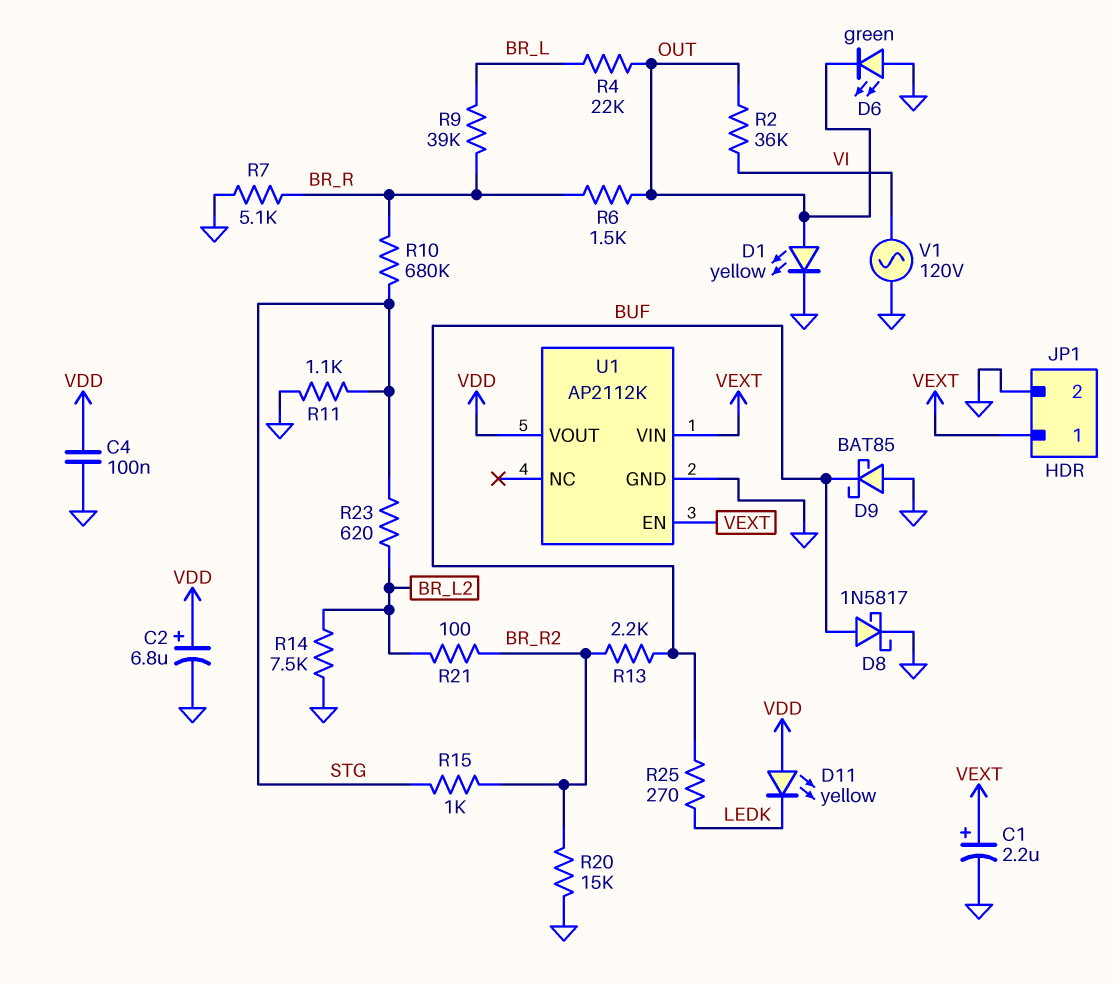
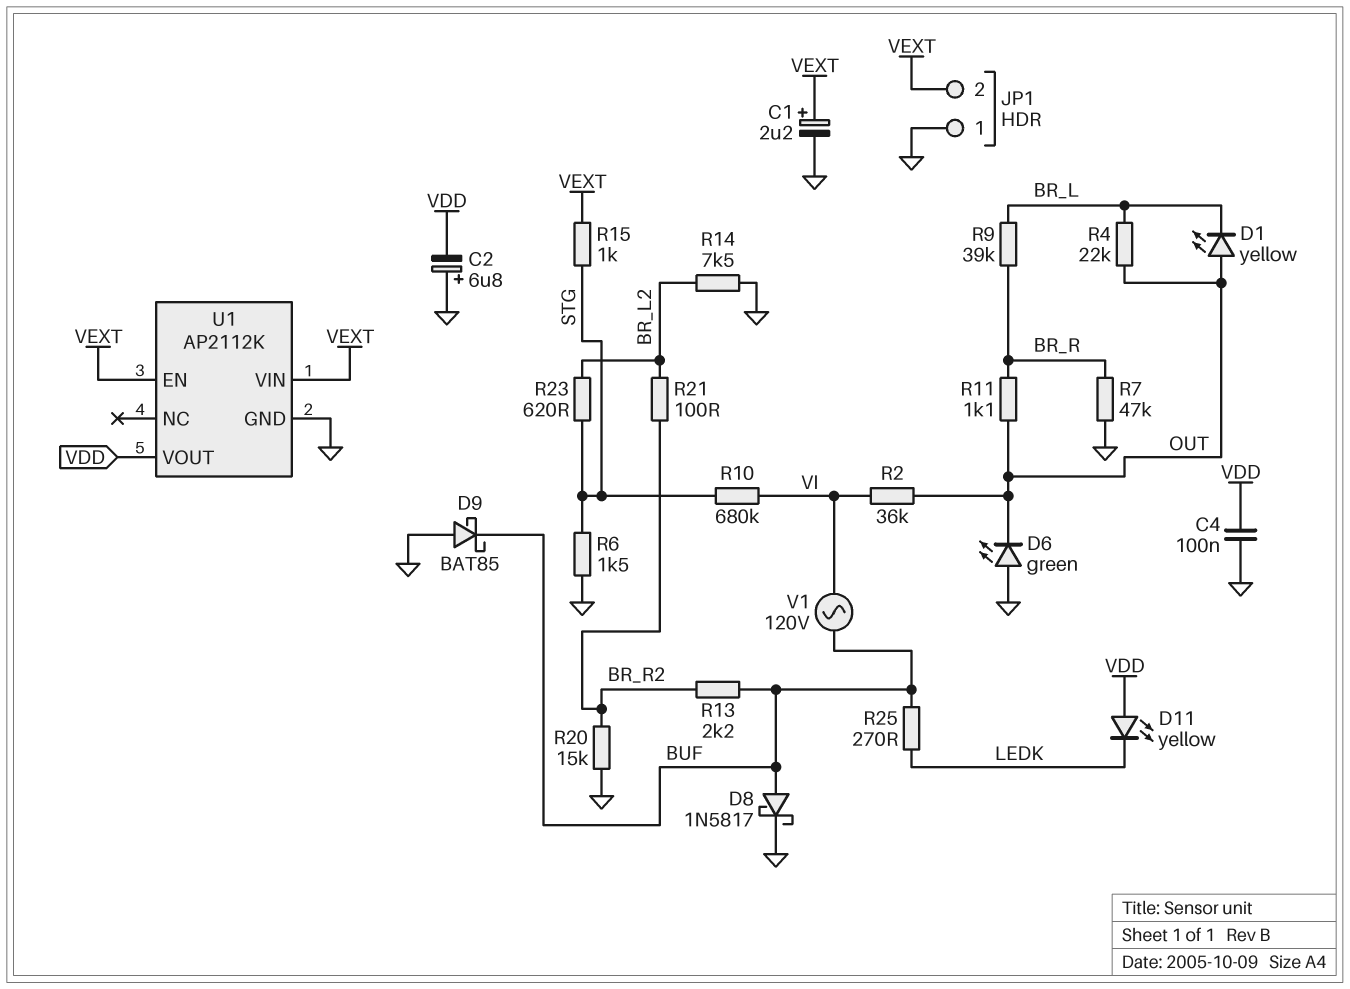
C2: 6.8uF (plus VDD, minus GND) -> 6.8uF (plus GND, minus VDD)
D1: LED yellow (A OUT, K GND) -> LED yellow (A OUT, K BR_L)
JP1 pin 1: VEXT -> GND
JP1 pin 2: GND -> VEXT
R6: 1.5k (BR_R, OUT) -> 1.5k (GND, STG)
R7: 5.1k (BR_R, GND) -> 47k (BR_R, GND)
R10: 680k (BR_R, STG) -> 680k (STG, VI)
R11: 1.1k (GND, STG) -> 1.1k (BR_R, OUT)
R15: 1k (BR_R2, STG) -> 1k (STG, VEXT)
V1: AC 120V (GND, VI) -> AC 120V (BUF, VI)

